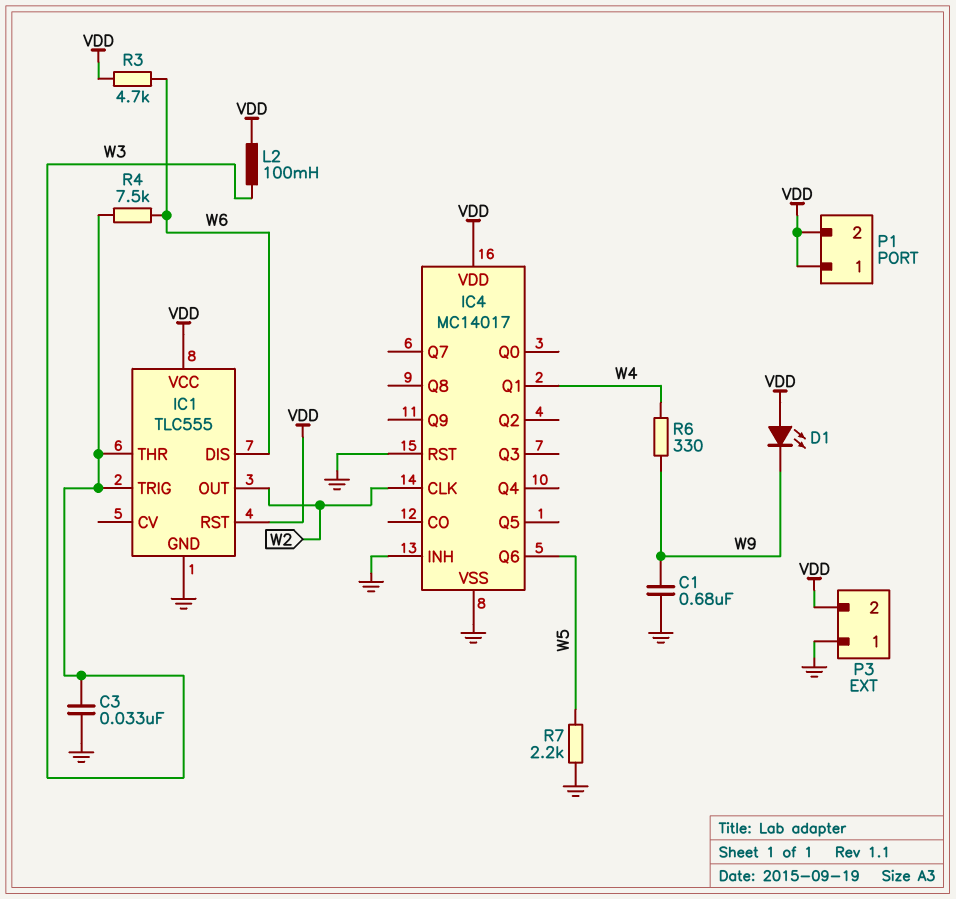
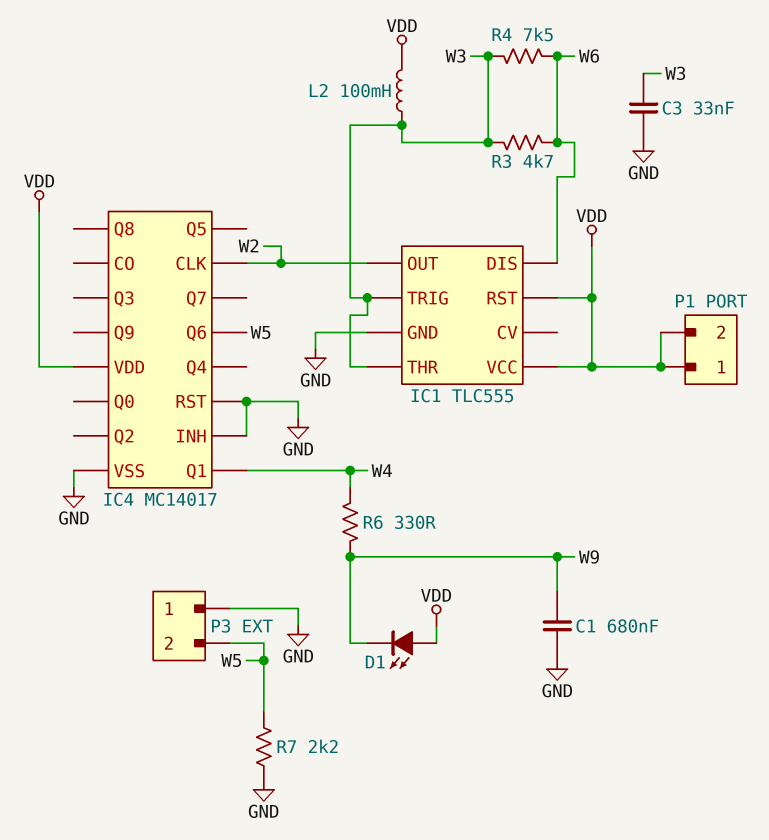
P3 pin 2: VDD -> W5
R3: 4.7k (VDD, W6) -> 4.7k (W3, W6)

